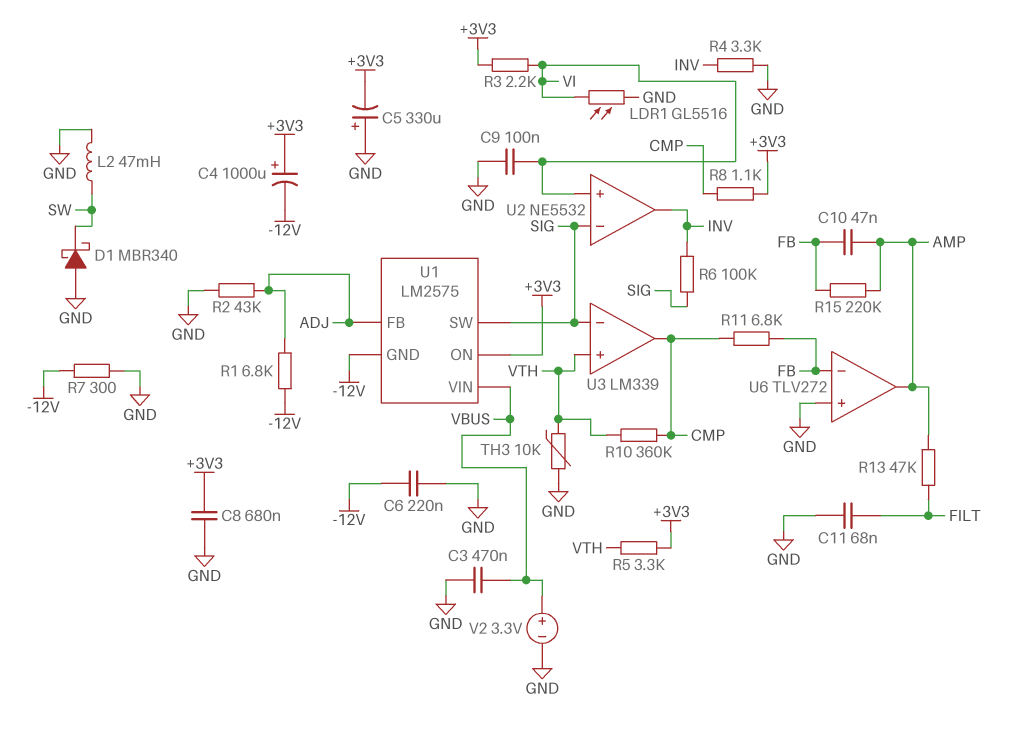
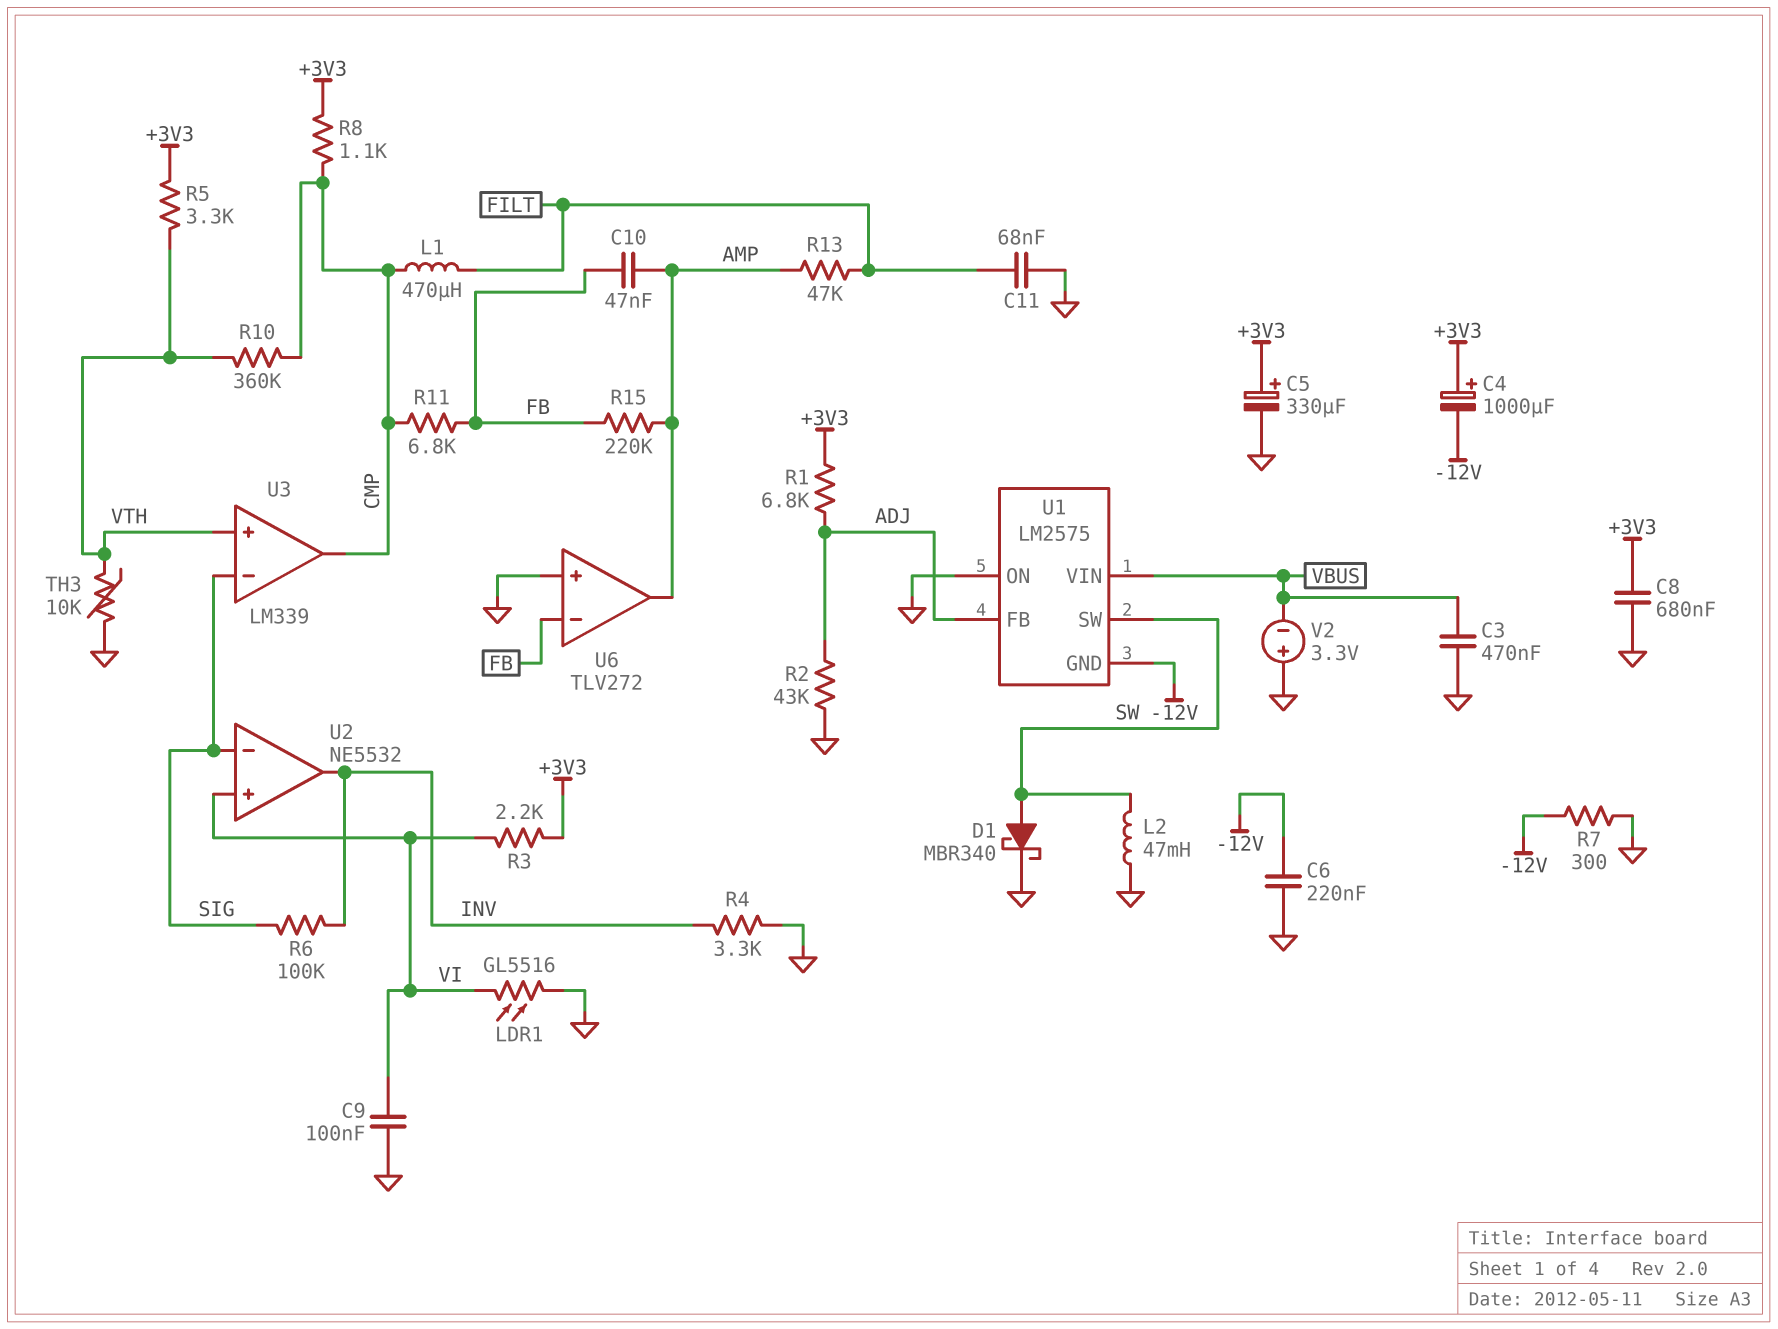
C5: 330uF (plus GND, minus +3V3) -> 330uF (plus +3V3, minus GND)
D1: schottky MBR340 (A GND, K SW) -> schottky MBR340 (A SW, K GND)
L1: none -> 470uH (CMP, FILT)
R1: 6.8k (-12V, ADJ) -> 6.8k (+3V3, ADJ)
U1 pin ON: +3V3 -> GND
U1 pin SW: SIG -> SW
V2: 3.3V (plus VBUS, minus GND) -> 3.3V (plus GND, minus VBUS)

